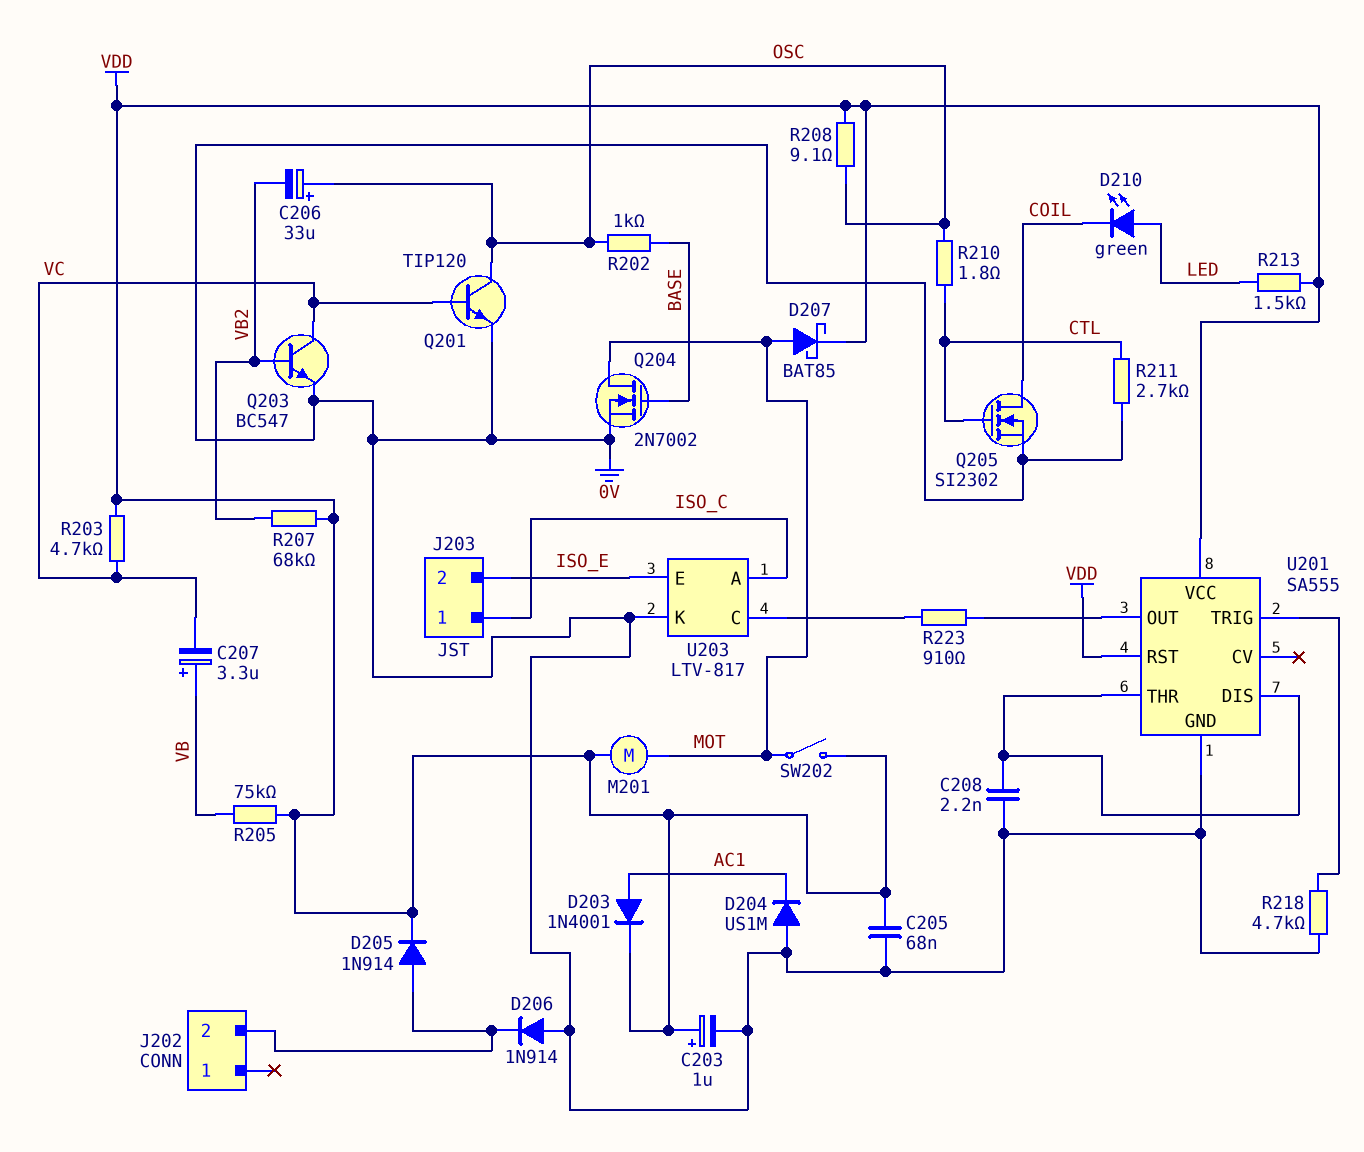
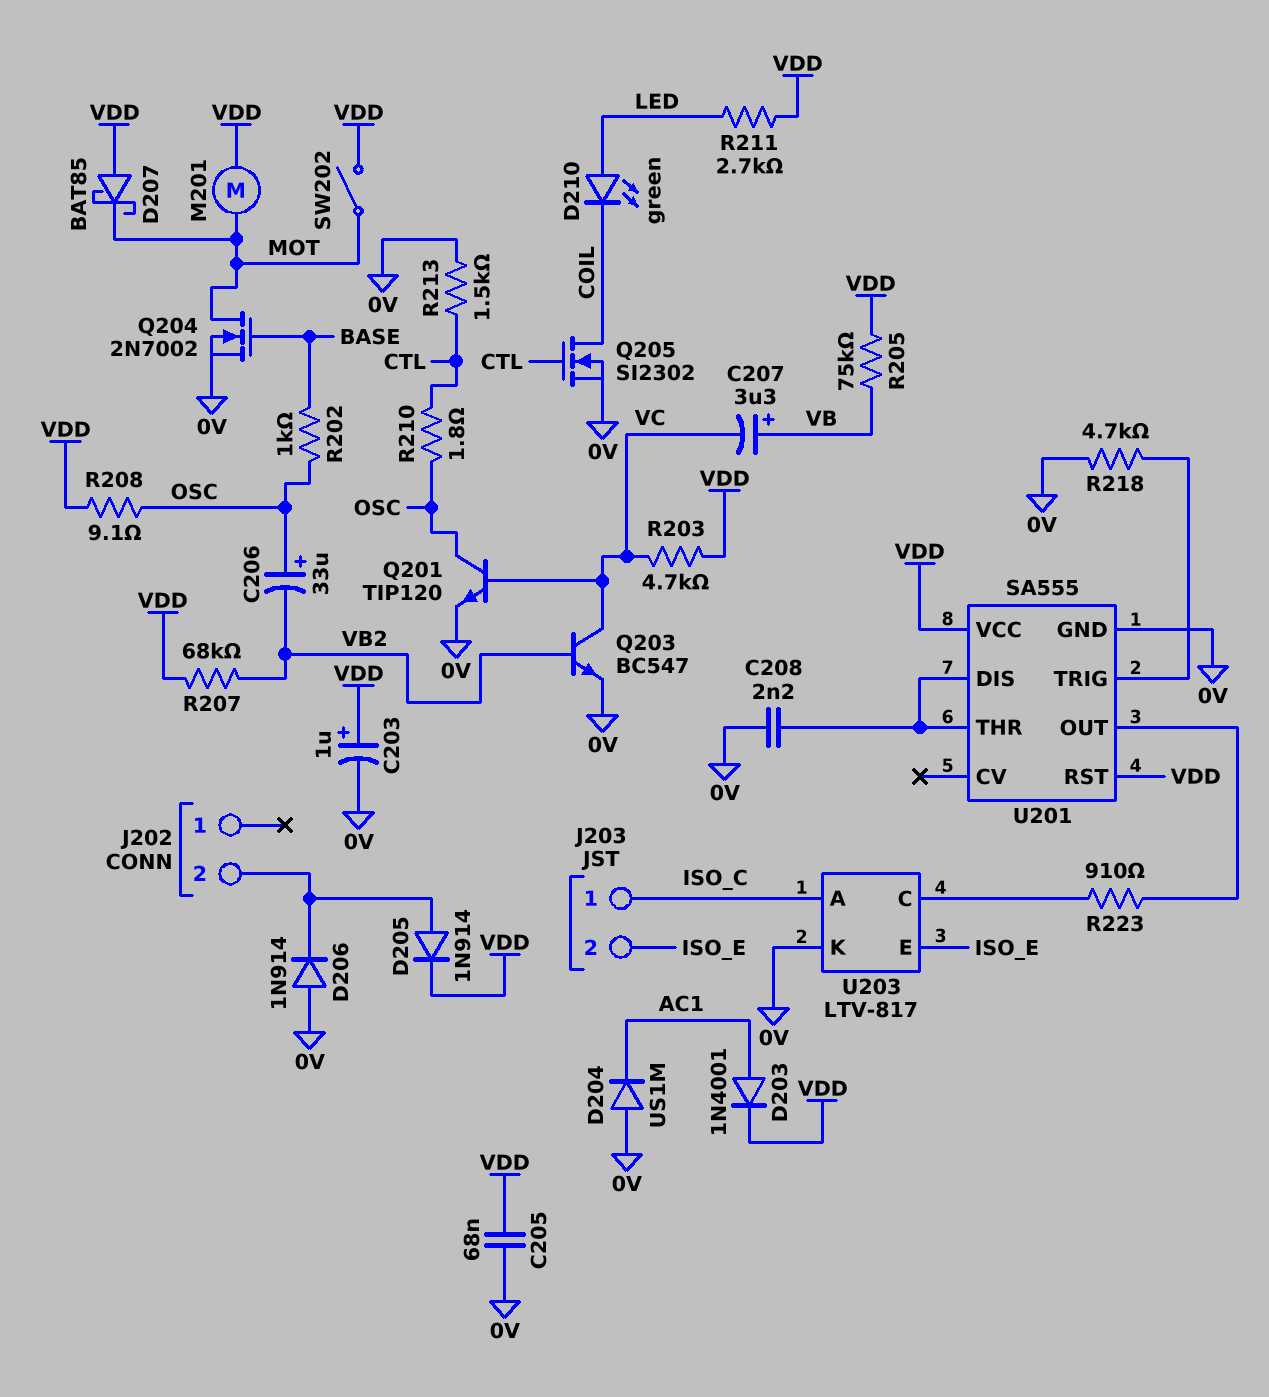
D207: schottky BAT85 (A MOT, K VDD) -> schottky BAT85 (A VDD, K MOT)
R211: 2.7k (0V, CTL) -> 2.7k (LED, VDD)
R213: 1.5k (LED, VDD) -> 1.5k (0V, CTL)

